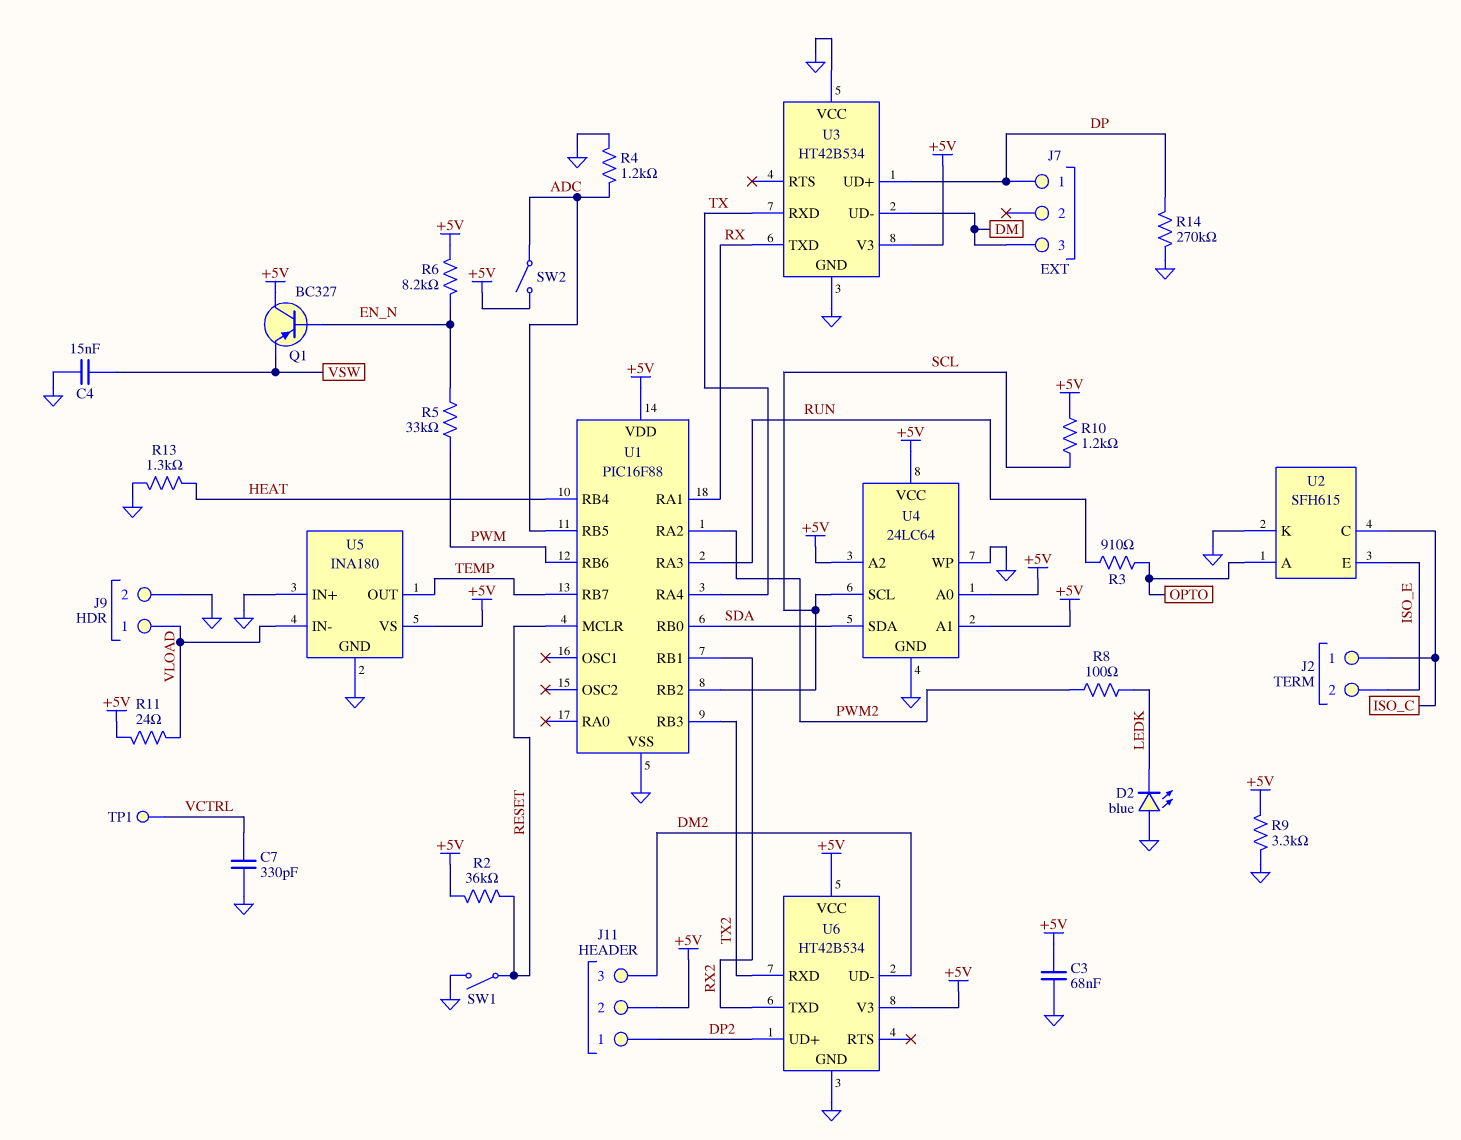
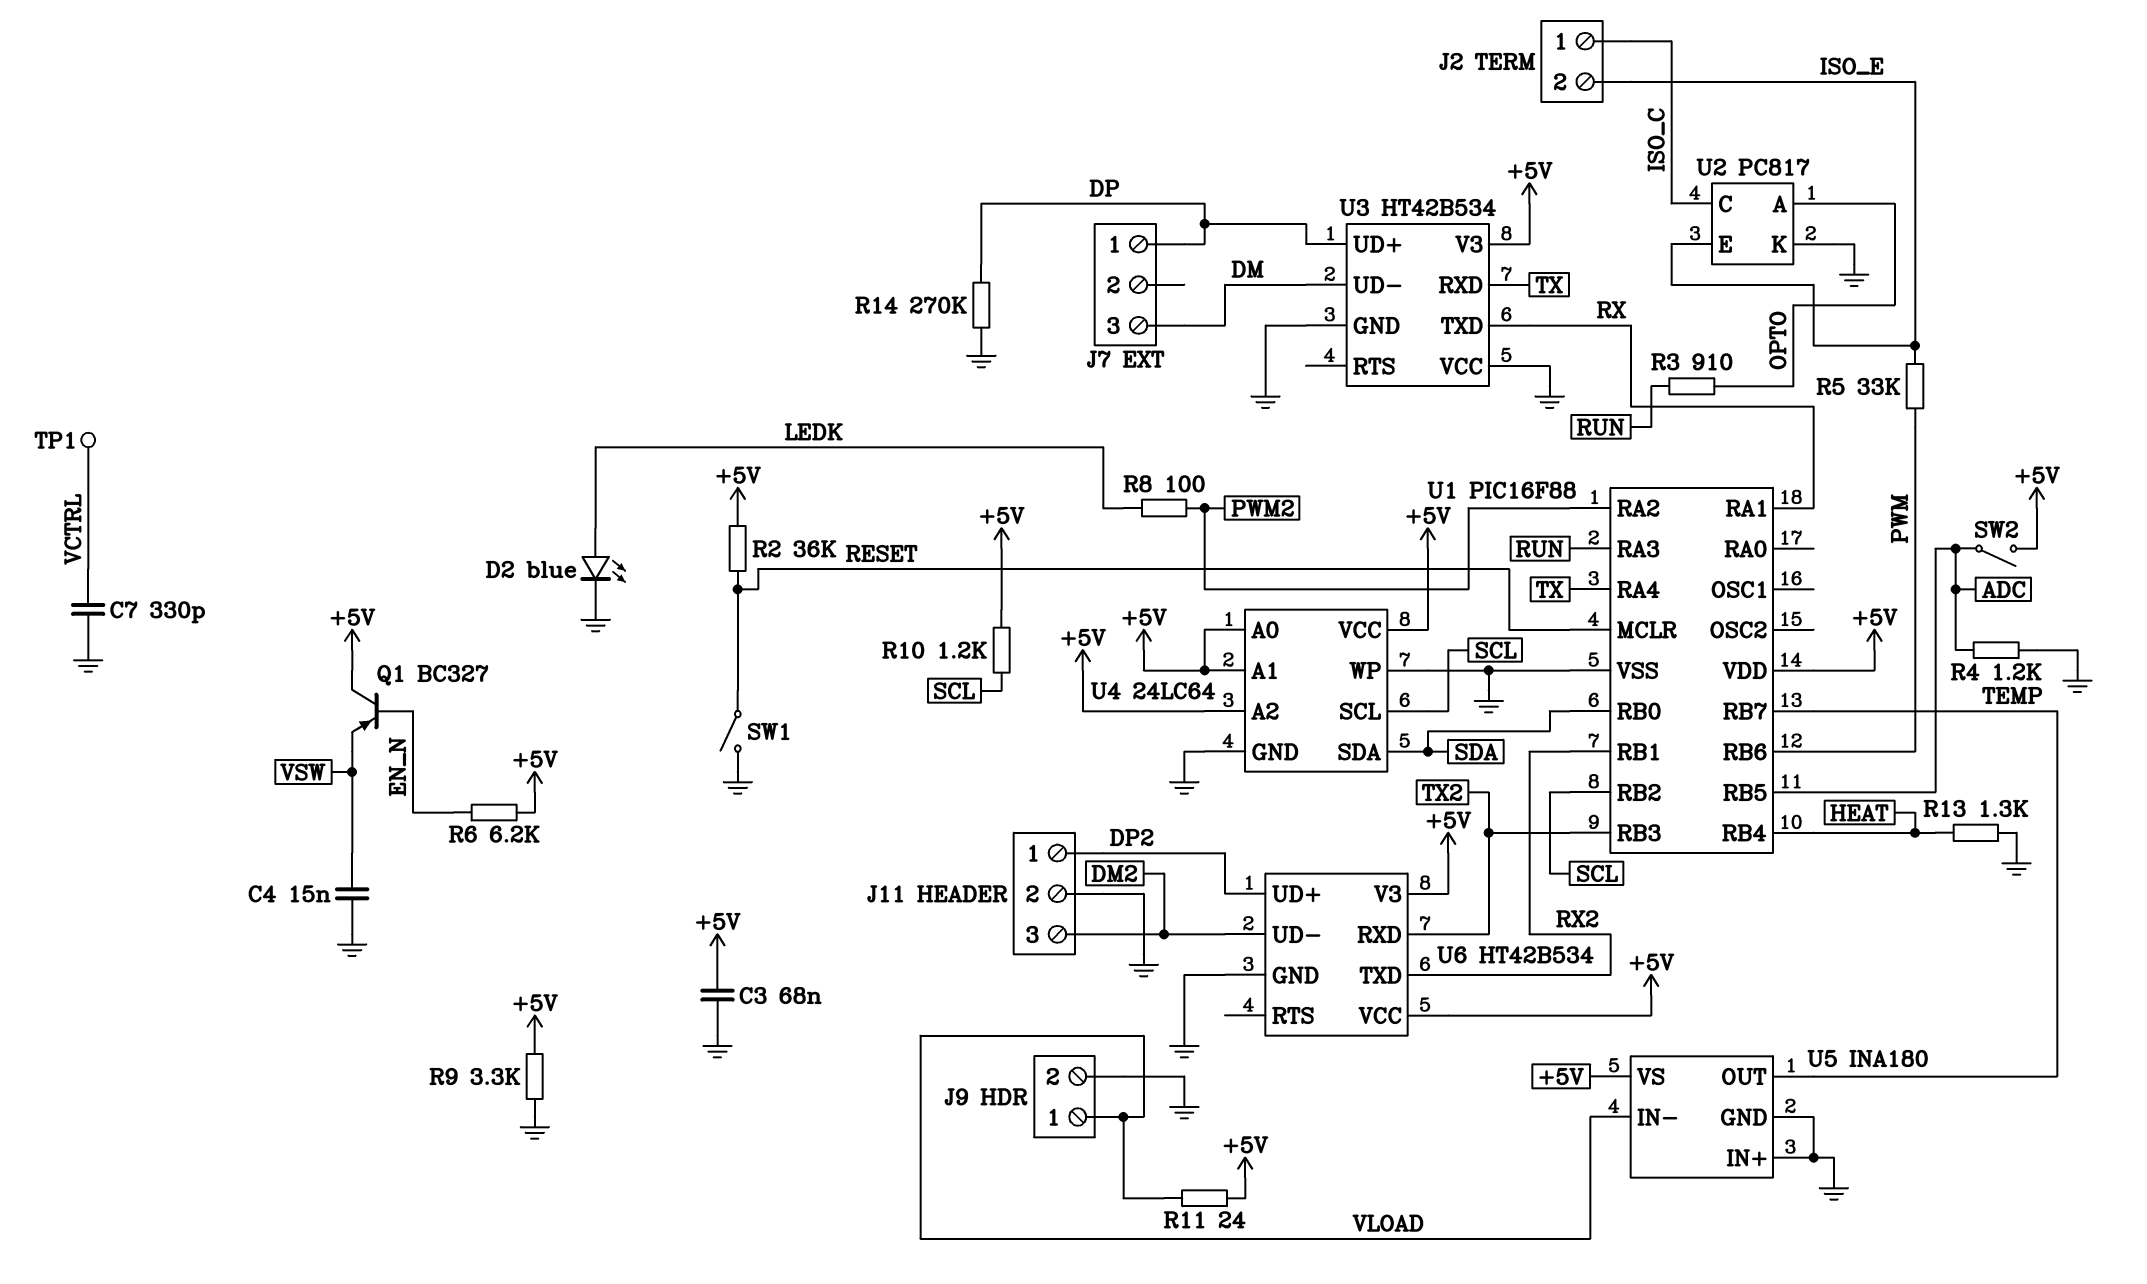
D2: LED blue (A GND, K LEDK) -> LED blue (A LEDK, K GND)
J11 pin 2: +5V -> GND
R5: 33k (EN_N, PWM) -> 33k (ISO_E, PWM)
R6: 8.2k (+5V, EN_N) -> 6.2k (+5V, EN_N)
U2: SFH615 -> PC817

